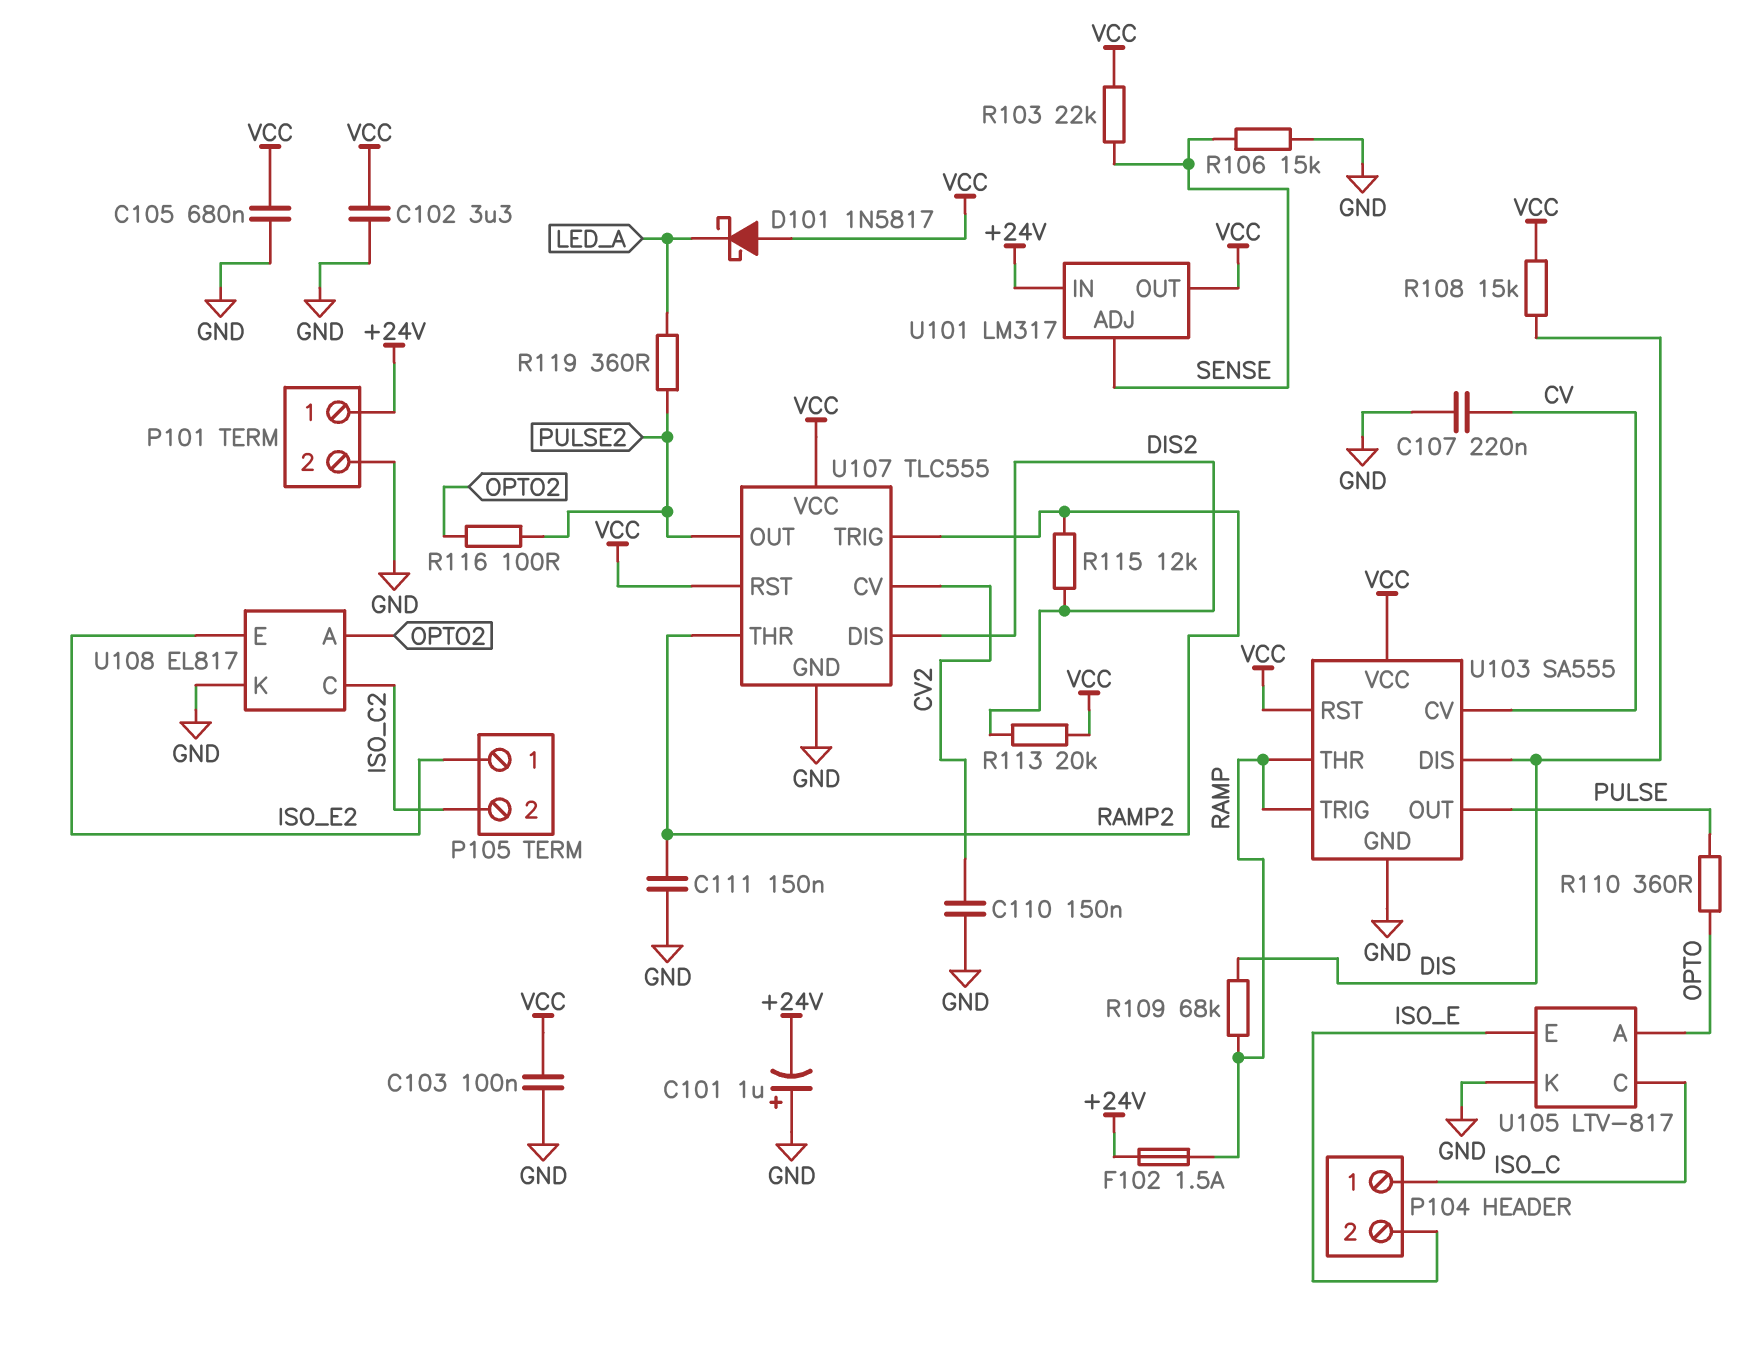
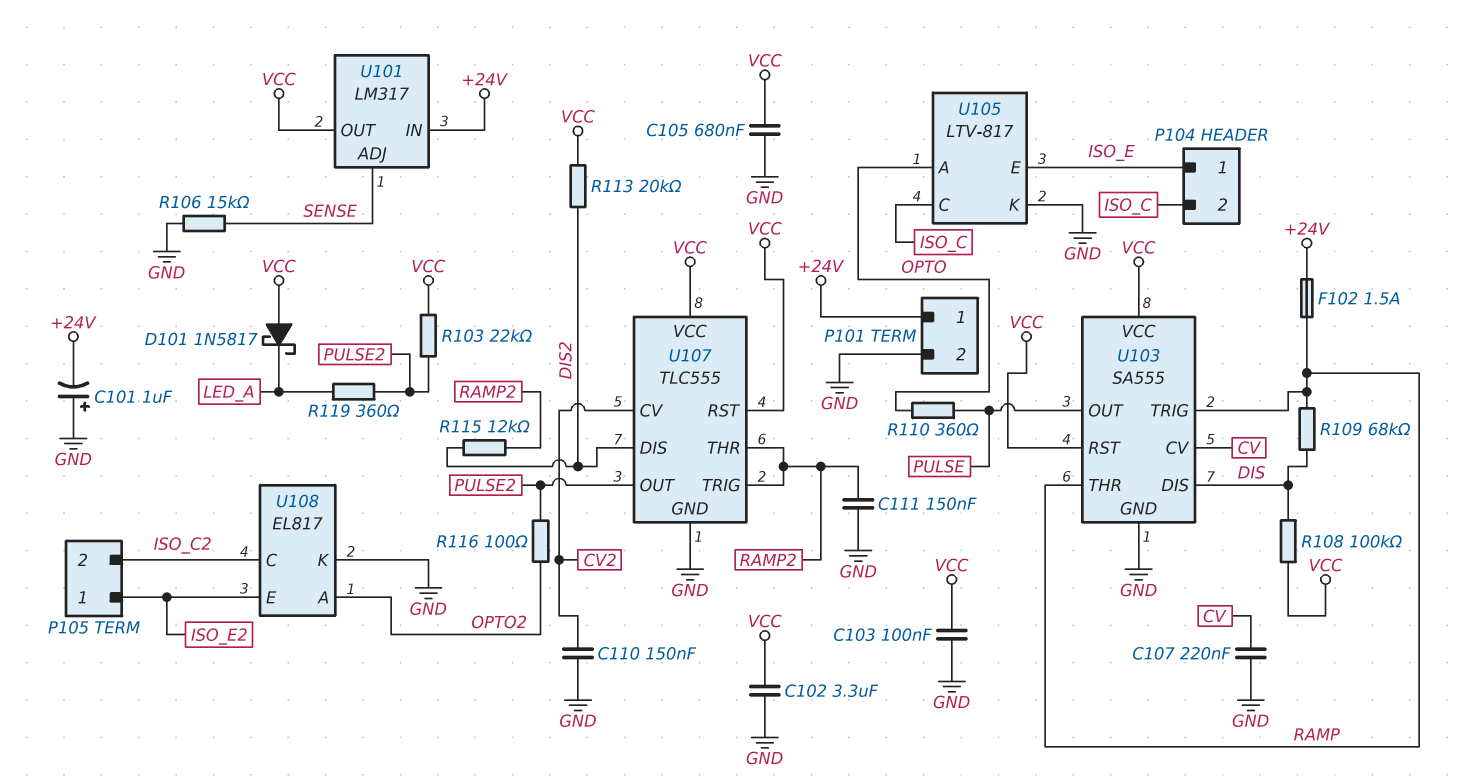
P104 pin 1: ISO_C -> ISO_E
P104 pin 2: ISO_E -> ISO_C
R103: 22k (SENSE, VCC) -> 22k (PULSE2, VCC)
R108: 15k (DIS, VCC) -> 100k (DIS, VCC)

